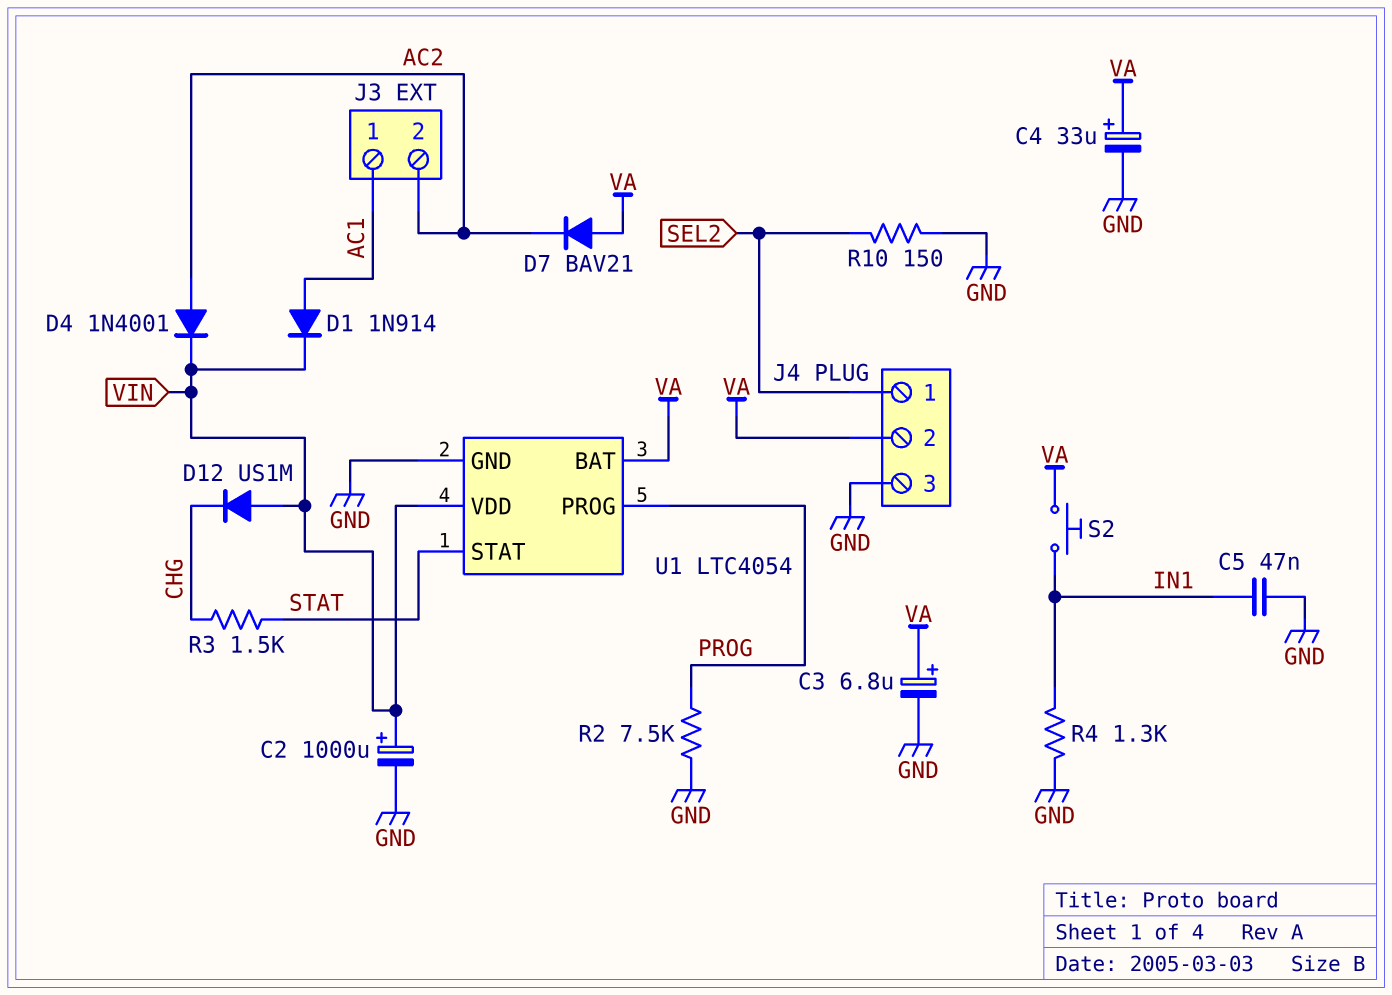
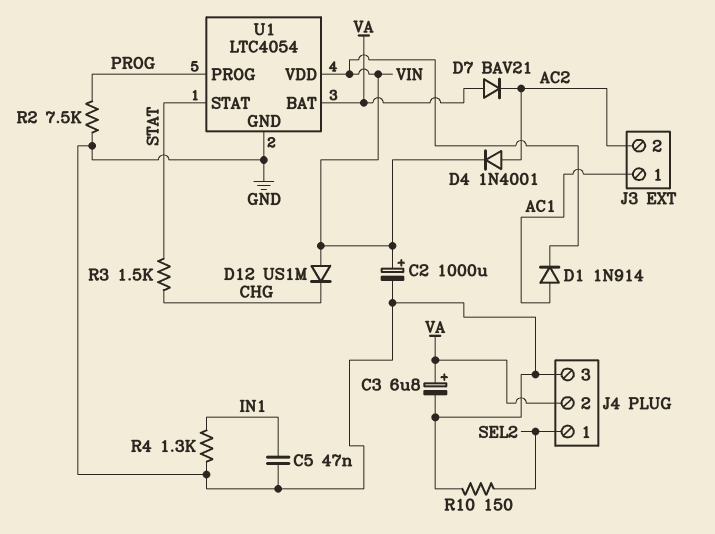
C4: 33uF (plus VA, minus GND) -> none
S2: button (IN1, VA) -> none

